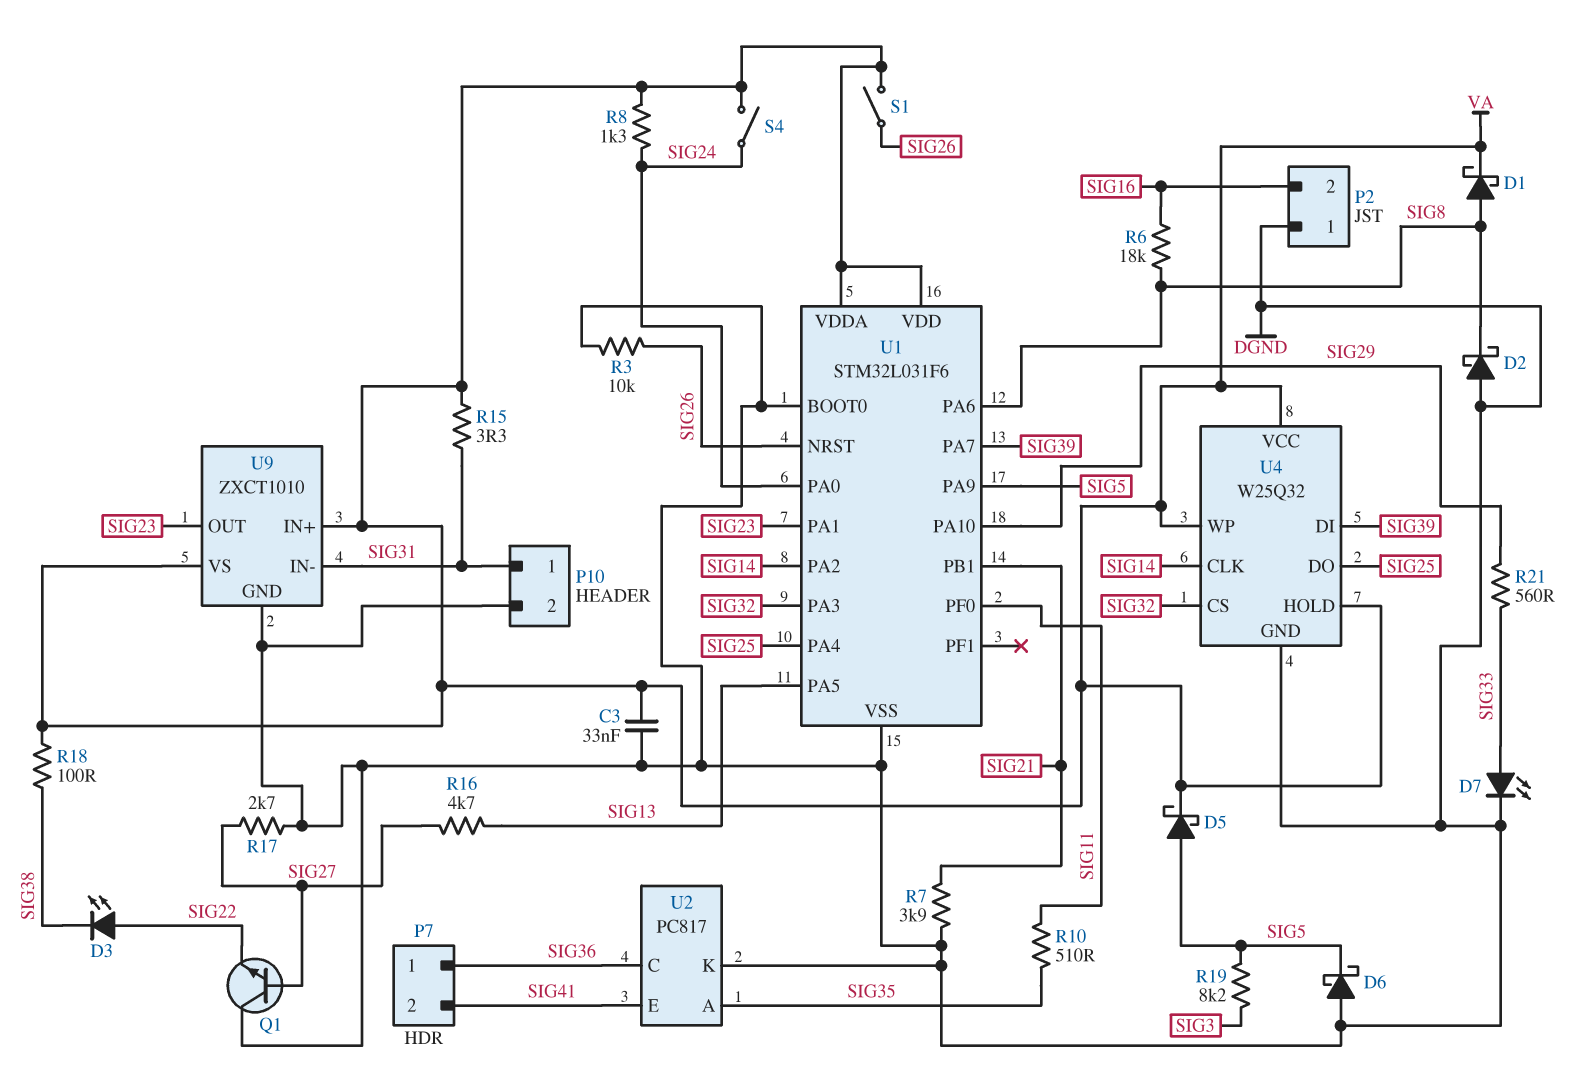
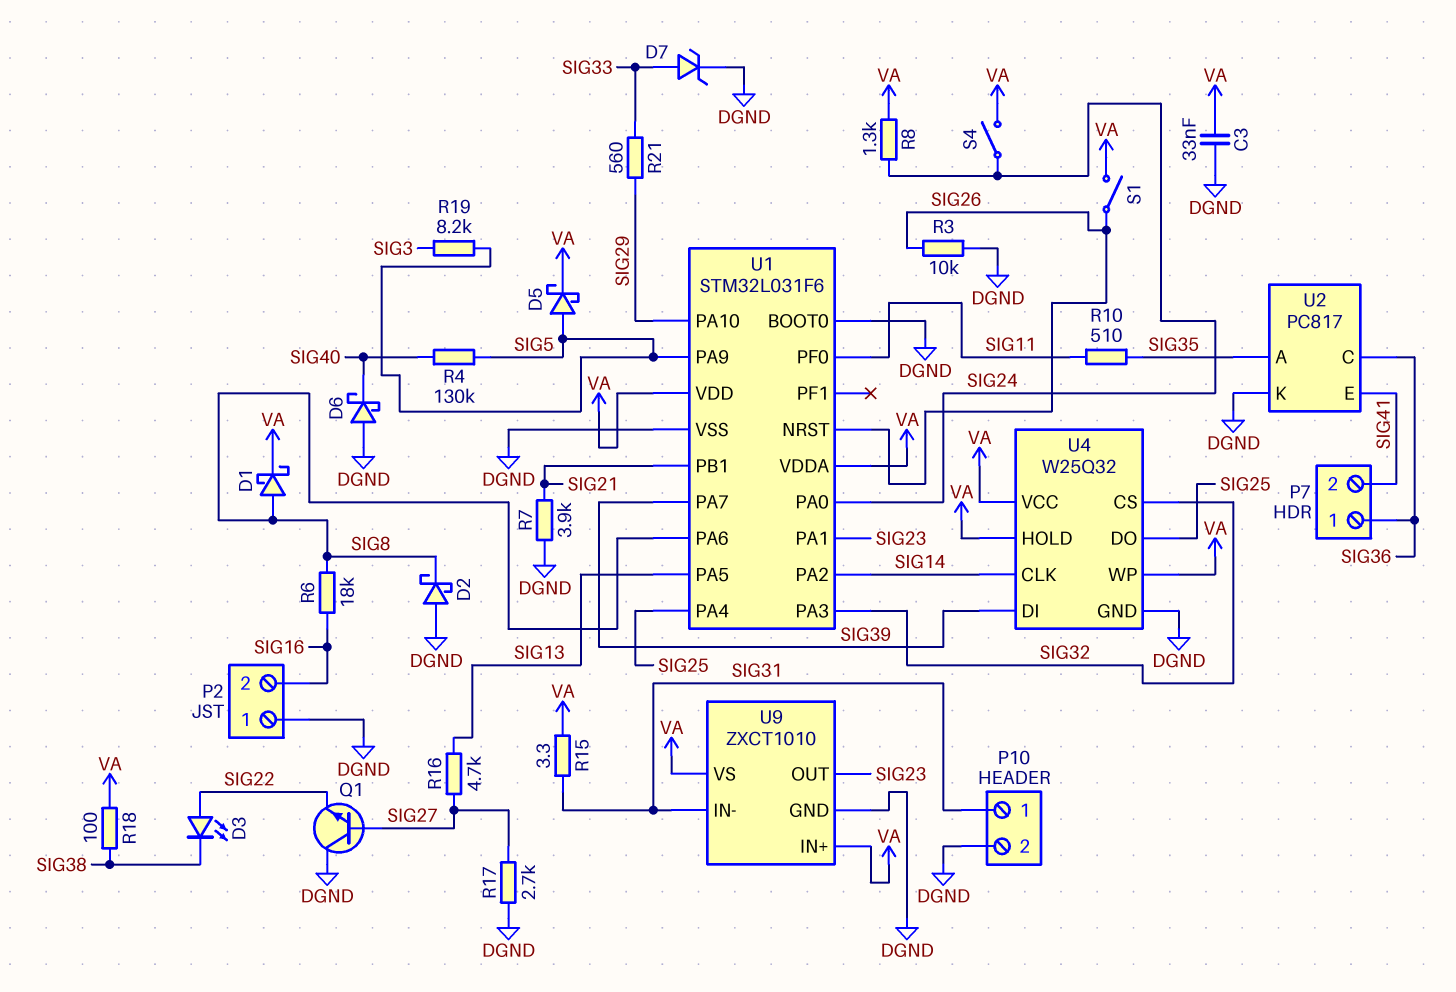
D6: schottky (A DGND, K SIG5) -> schottky (A DGND, K SIG40)
D7: LED (A SIG33, K DGND) -> zener (A SIG33, K DGND)
R4: none -> 130k (SIG5, SIG40)

